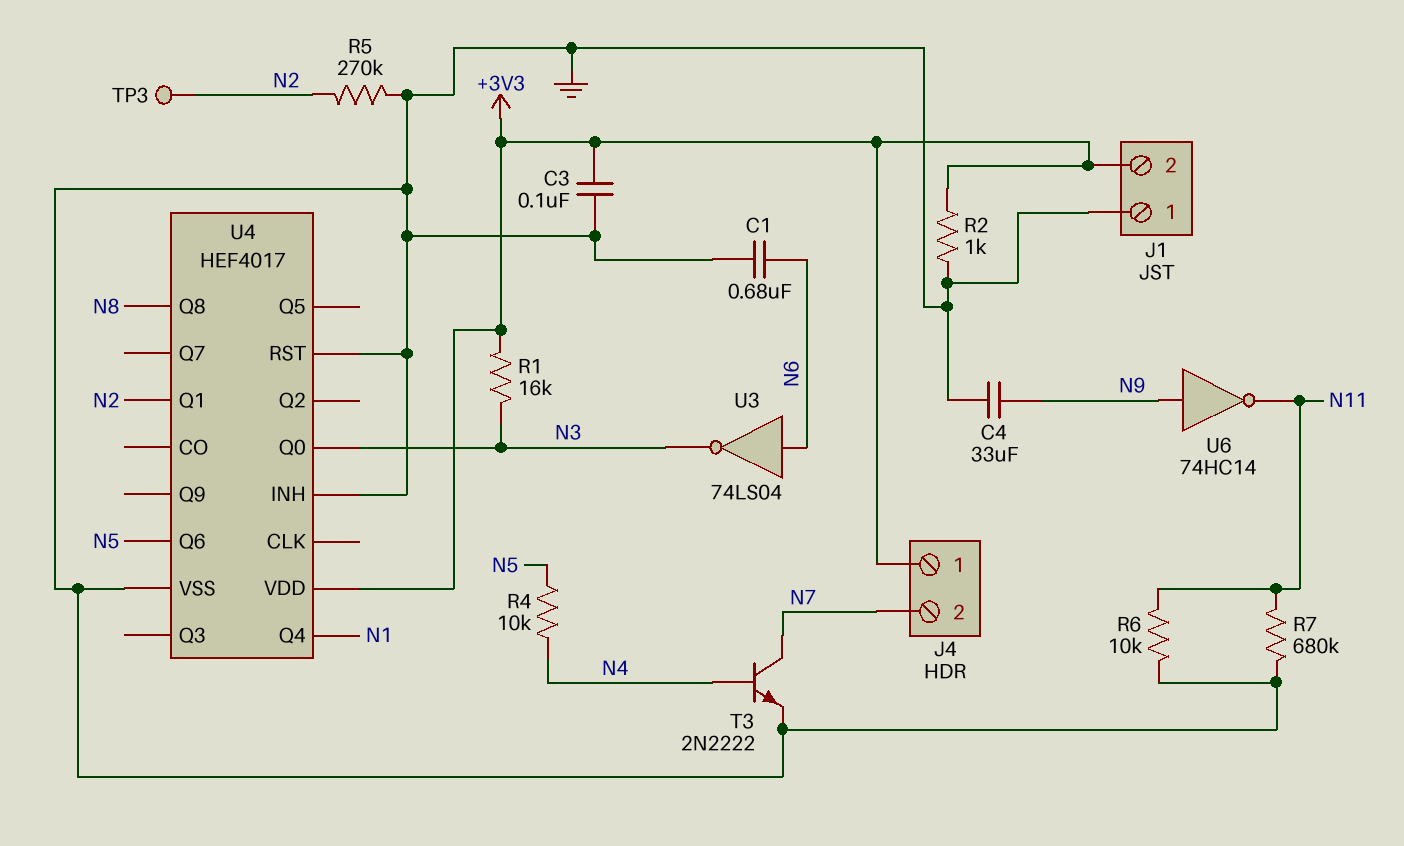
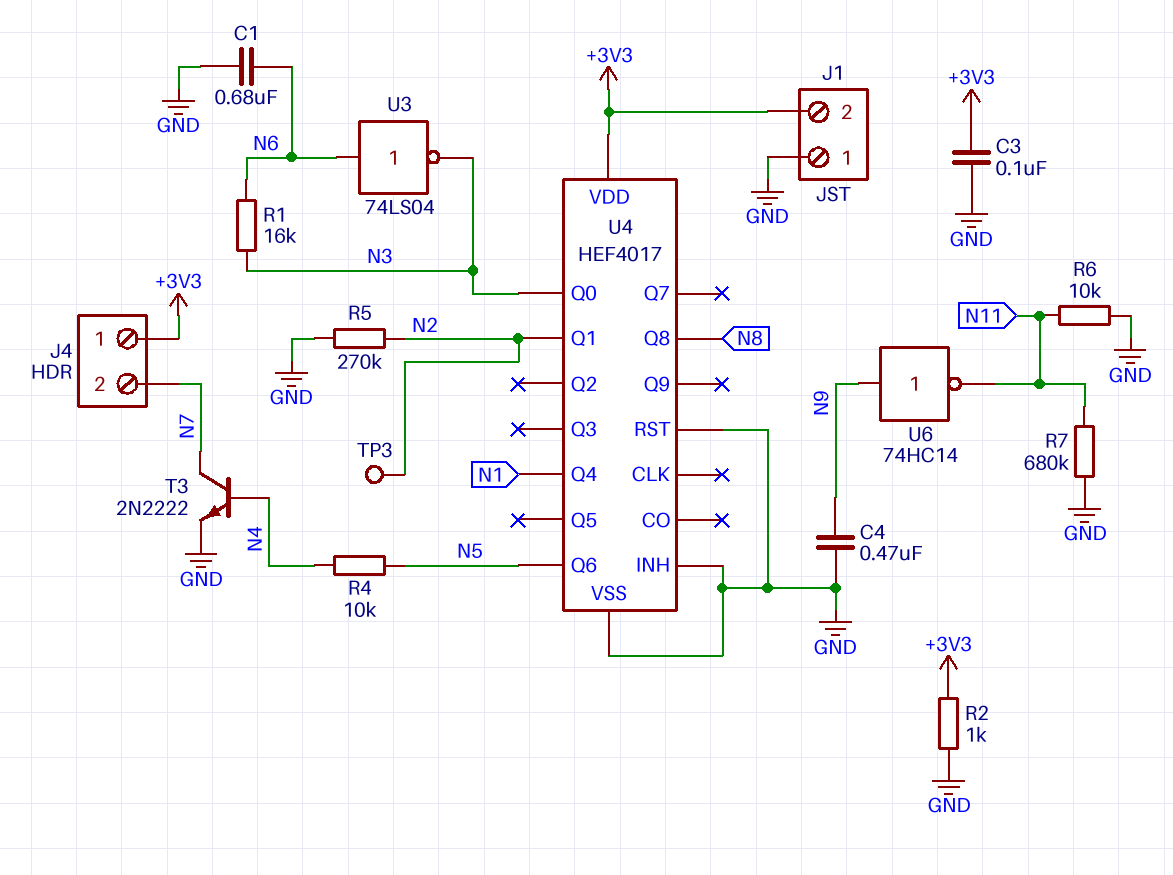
C4: 33uF (GND, N9) -> 470nF (GND, N9)
R1: 16k (+3V3, N3) -> 16k (N3, N6)

